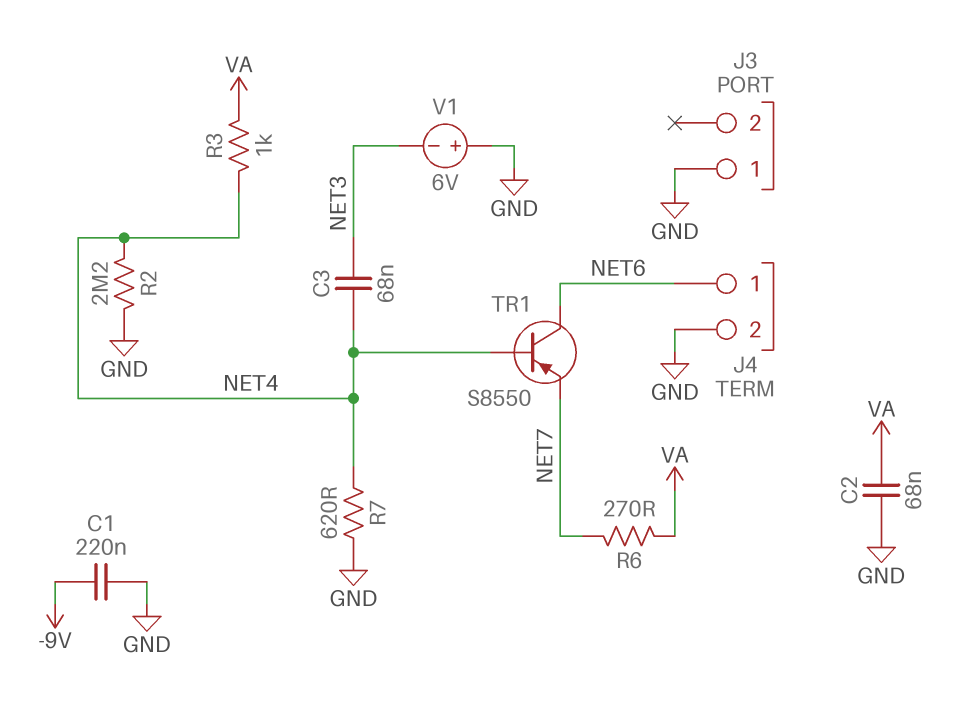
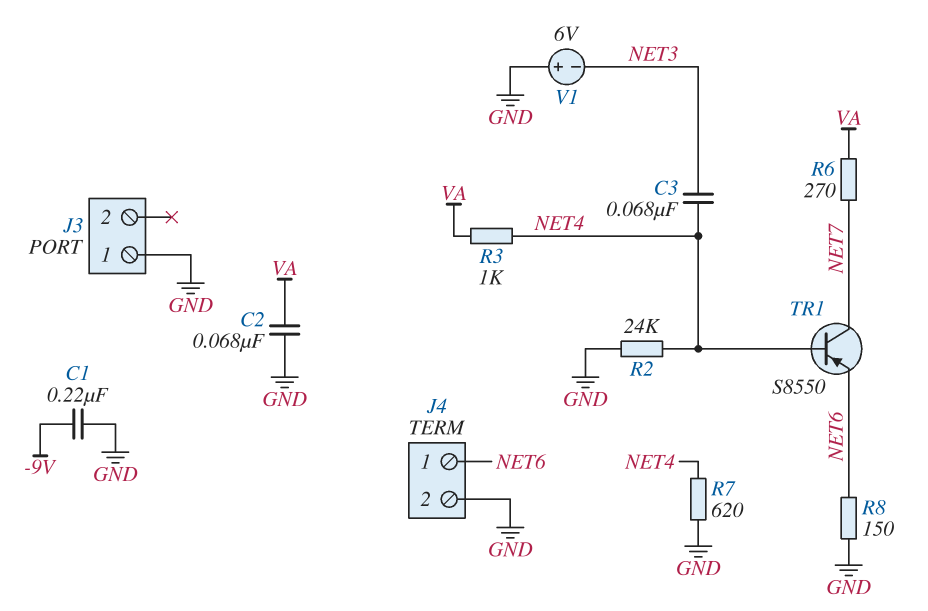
R2: 2.2M (GND, NET4) -> 24k (GND, NET4)
R8: none -> 150 (GND, NET6)
TR1: PNP S8550 (B NET4, C NET6, E NET7) -> PNP S8550 (B NET4, C NET7, E NET6)

